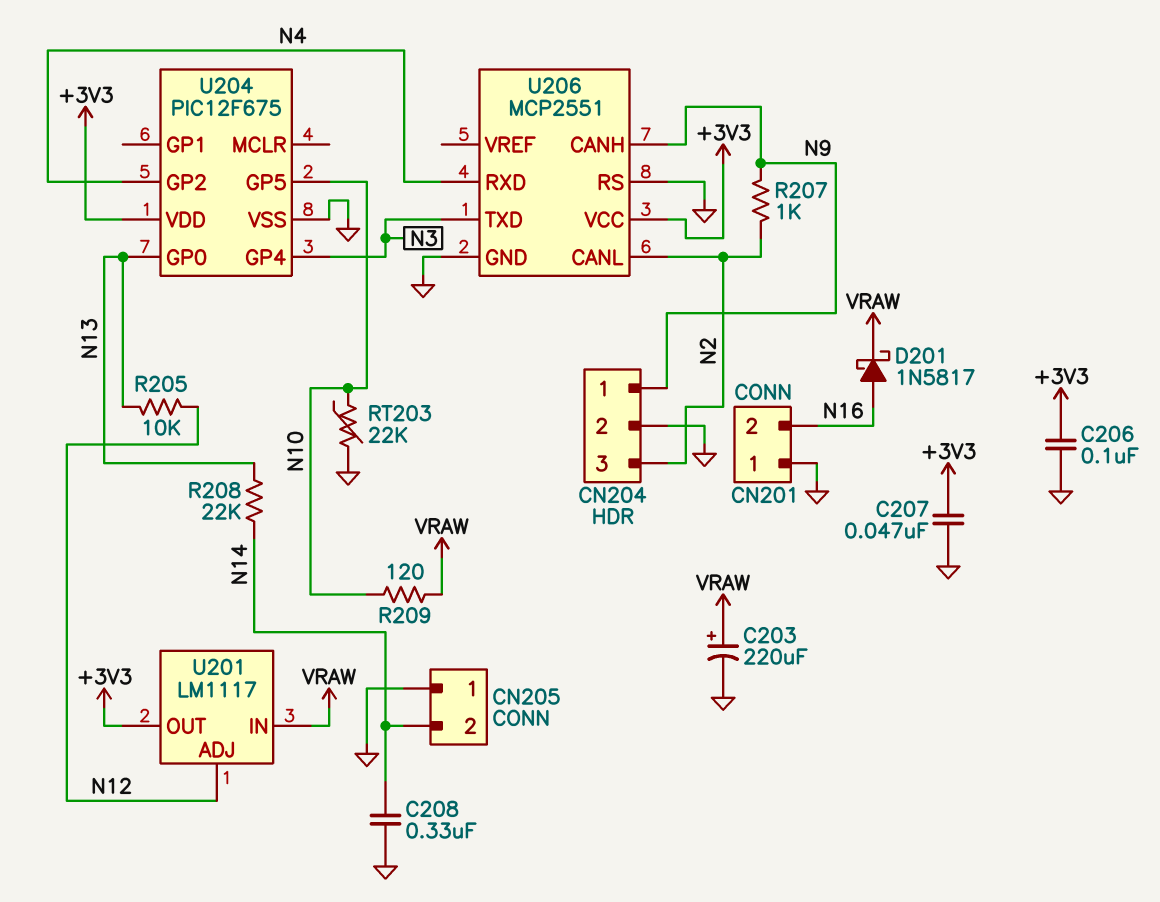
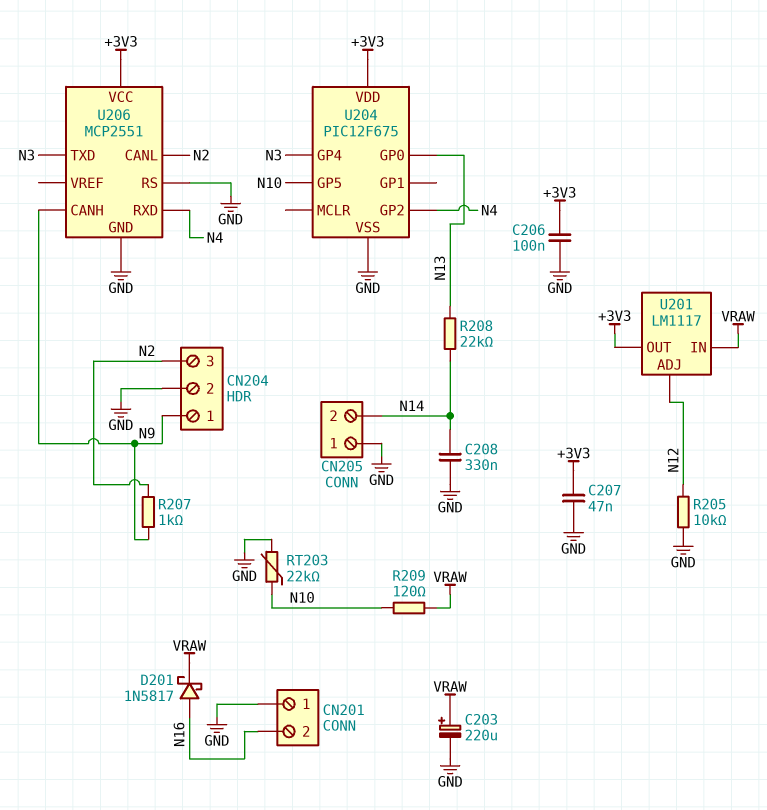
R205: 10k (N12, N13) -> 10k (GND, N12)

